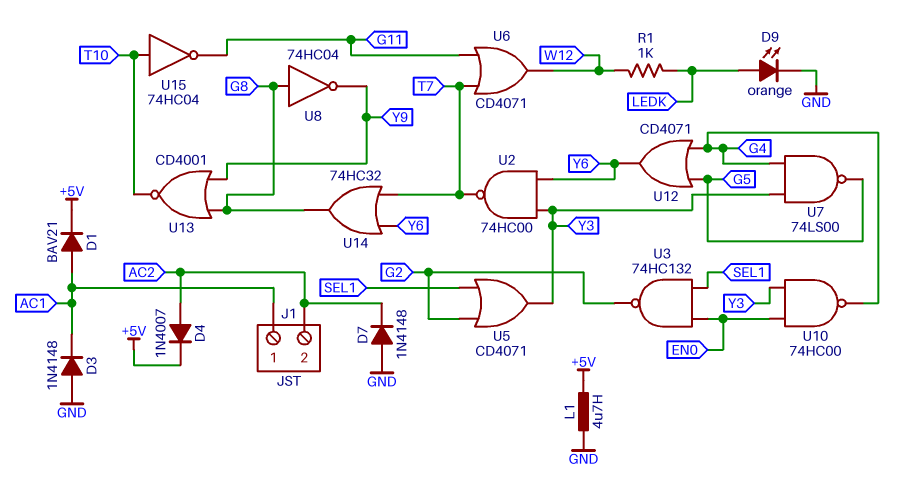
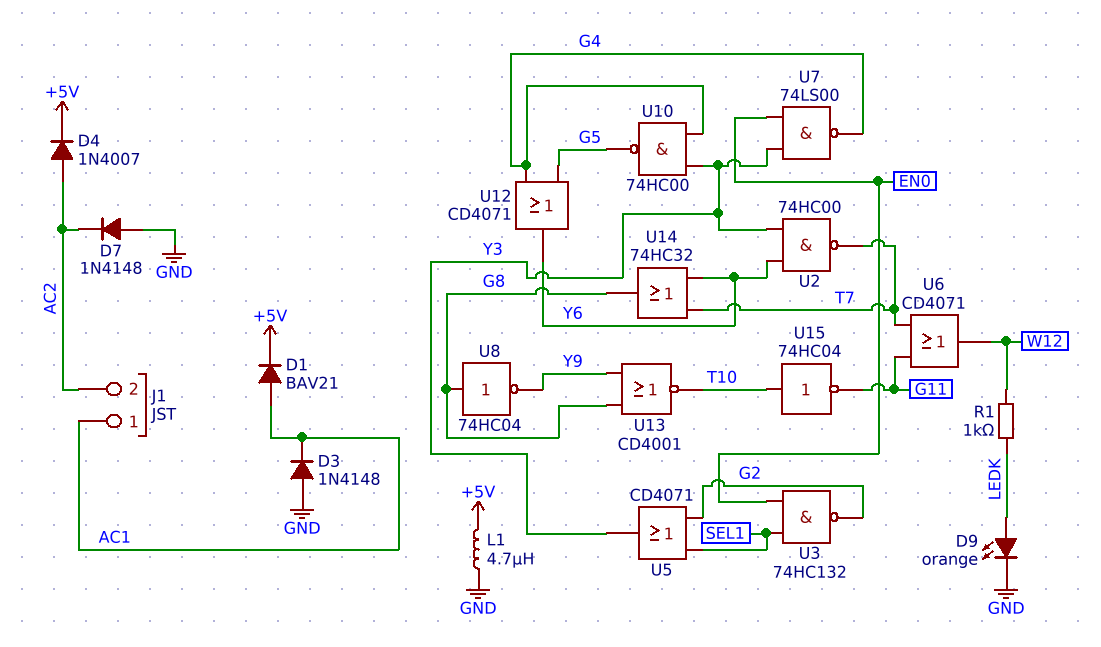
U7: NAND 74LS00 (in G4, in Y3, out G5) -> NAND 74LS00 (in EN0, in Y3, out G4)
U10: NAND 74HC00 (in EN0, in Y3, out G4) -> NAND 74HC00 (in G4, in Y3, out G5)

